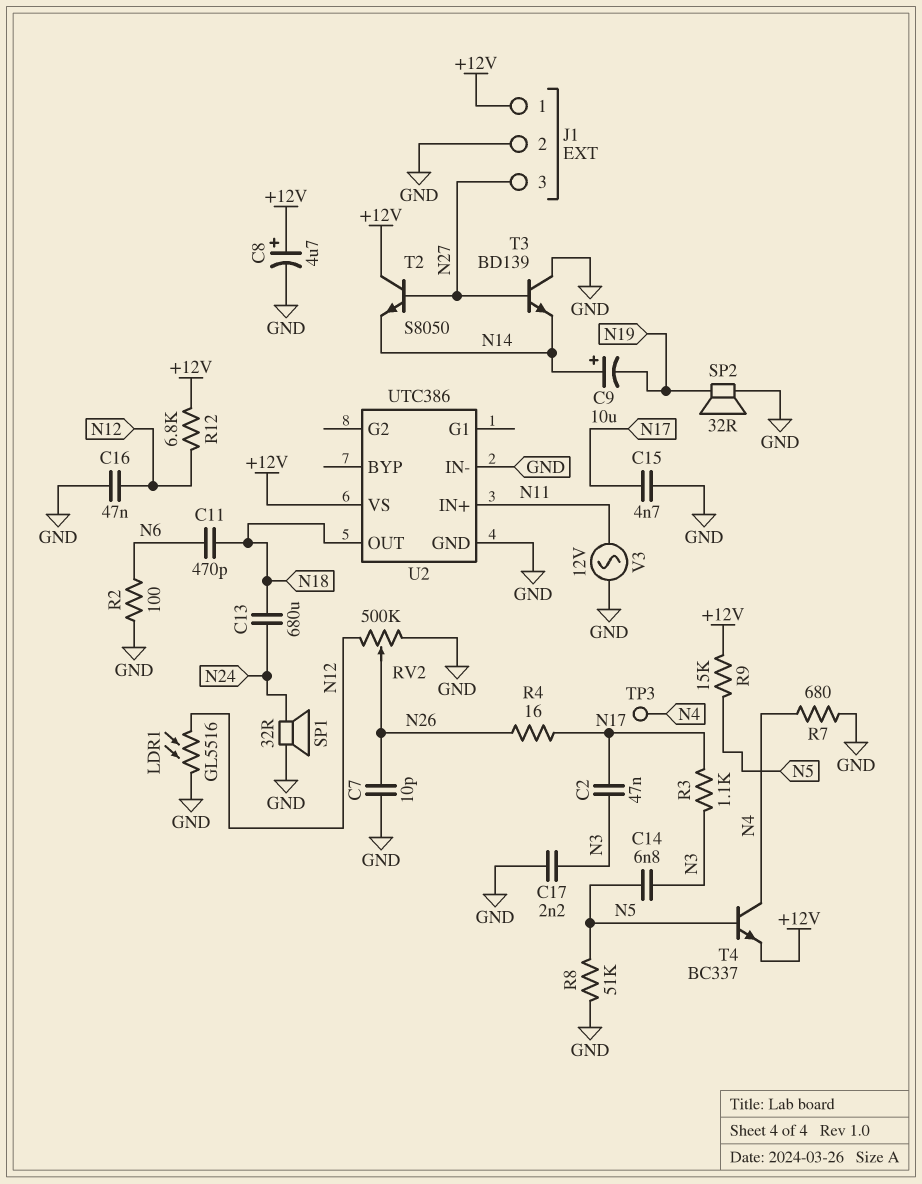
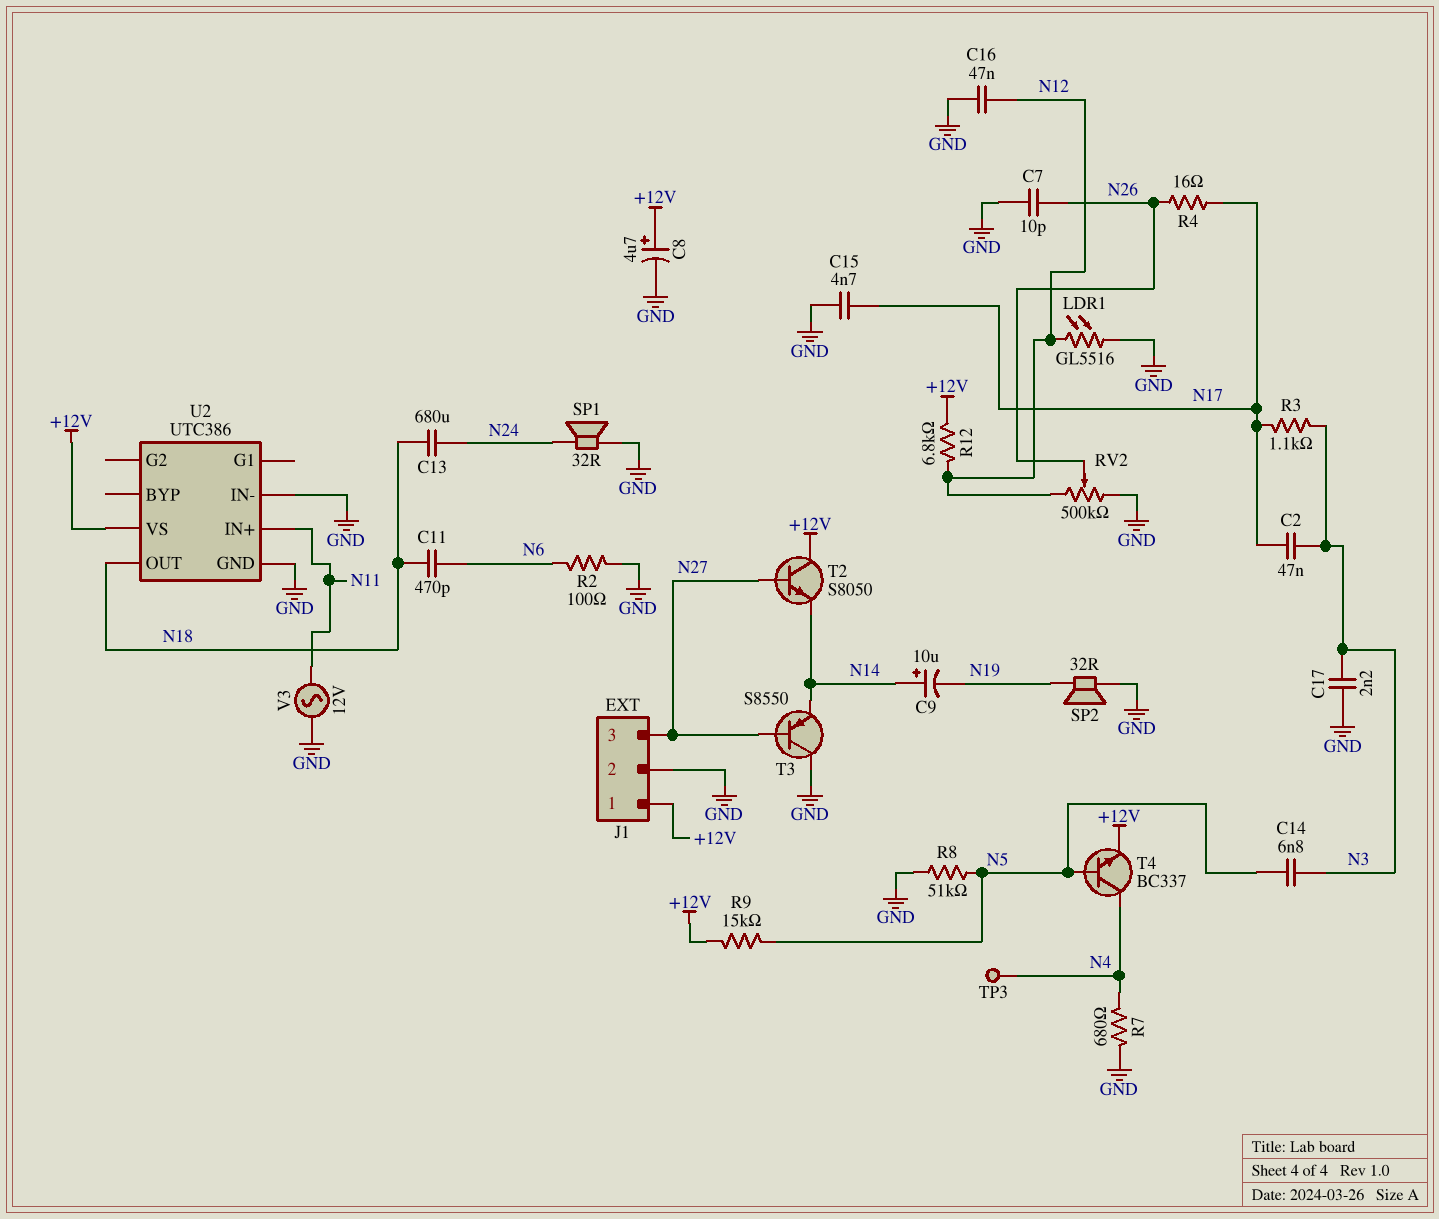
T3: NPN BD139 (B N27, C GND, E N14) -> PNP S8550 (B N27, C GND, E N14)

